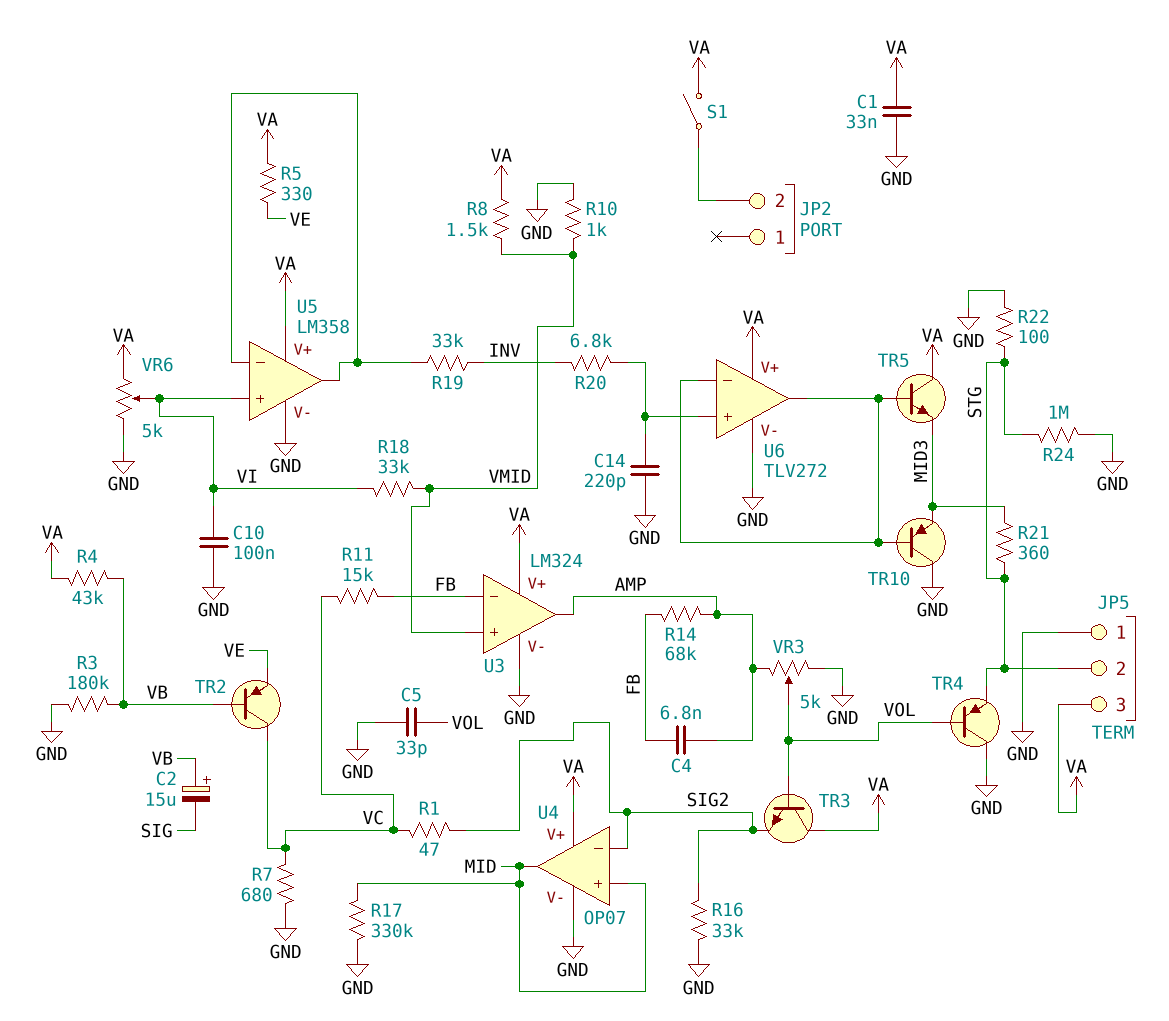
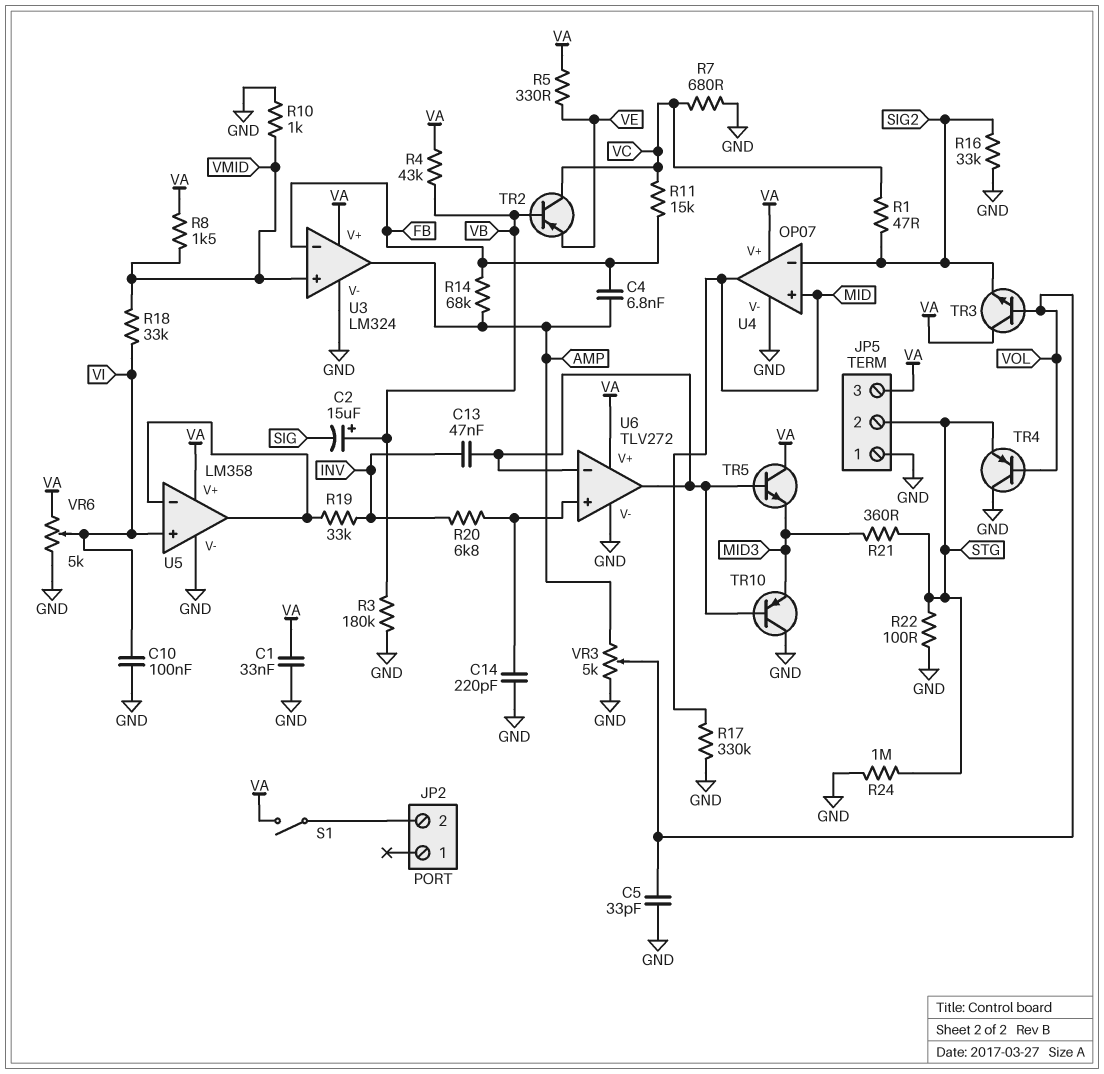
C13: none -> 47nF (INV, U6/in-)

